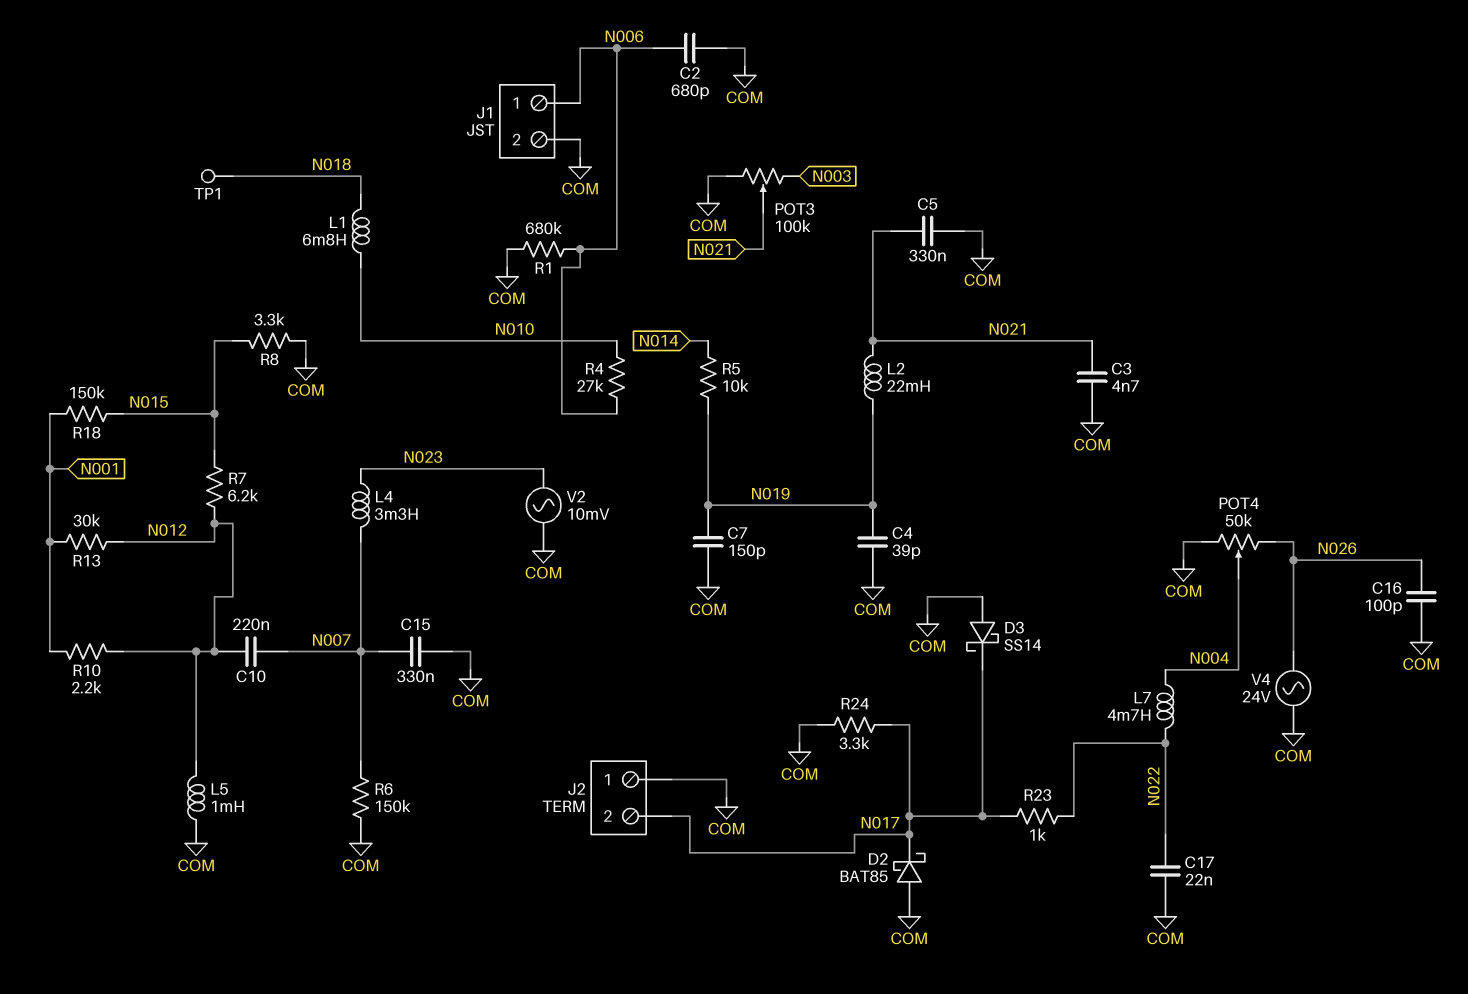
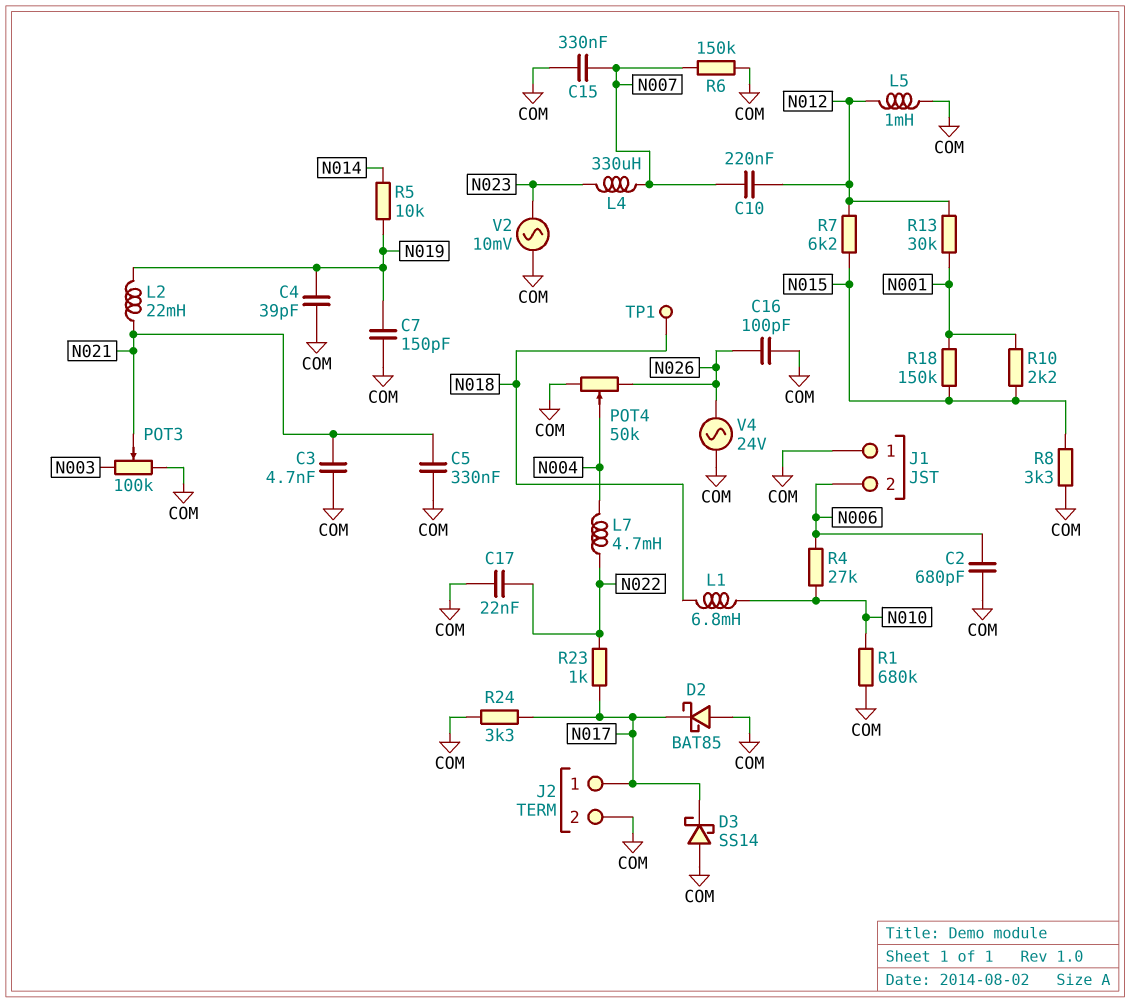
J1 pin 1: N006 -> COM
J1 pin 2: COM -> N006
J2 pin 1: COM -> N017
J2 pin 2: N017 -> COM
L4: 3.3mH (N007, N023) -> 330uH (N007, N023)
R1: 680k (COM, N006) -> 680k (COM, N010)
R10: 2.2k (N001, N012) -> 2.2k (N001, N015)

